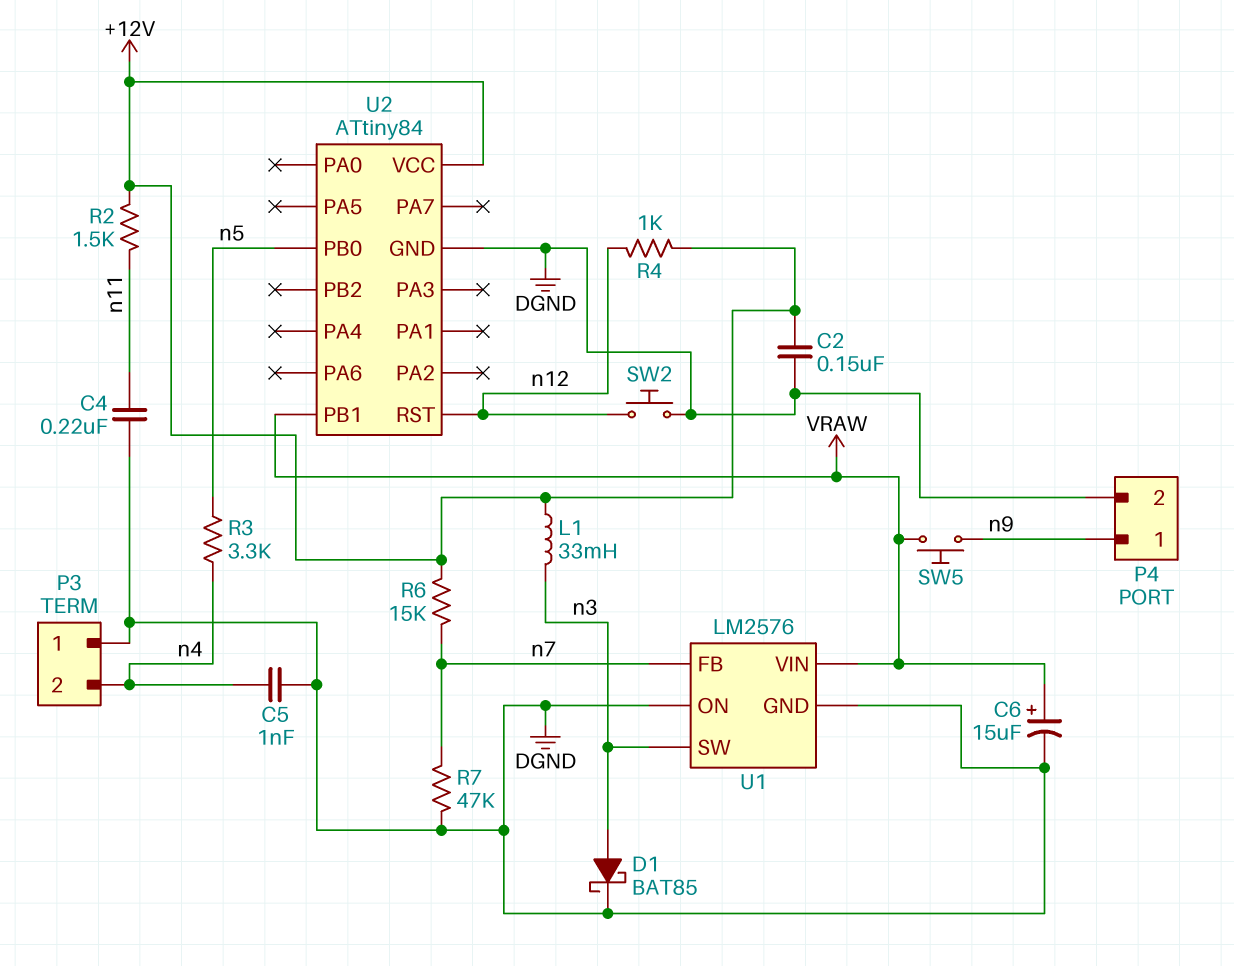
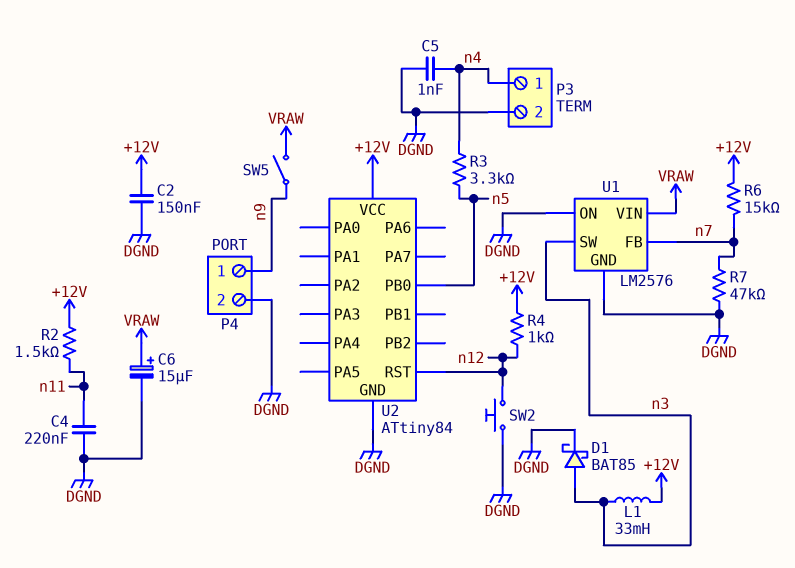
P3 pin 1: DGND -> n4
P3 pin 2: n4 -> DGND
SW5: button (VRAW, n9) -> switch (VRAW, n9)
U2 pin PB1: VRAW -> none

